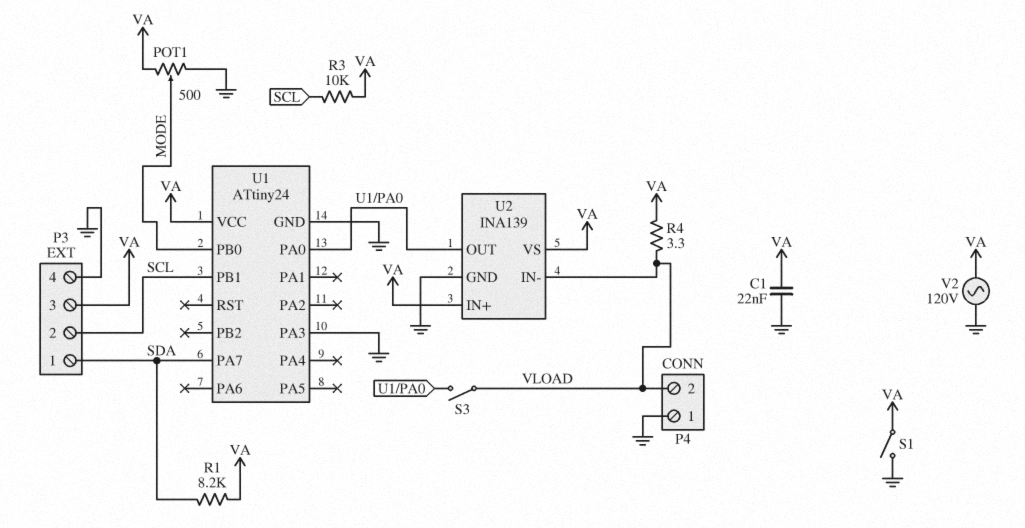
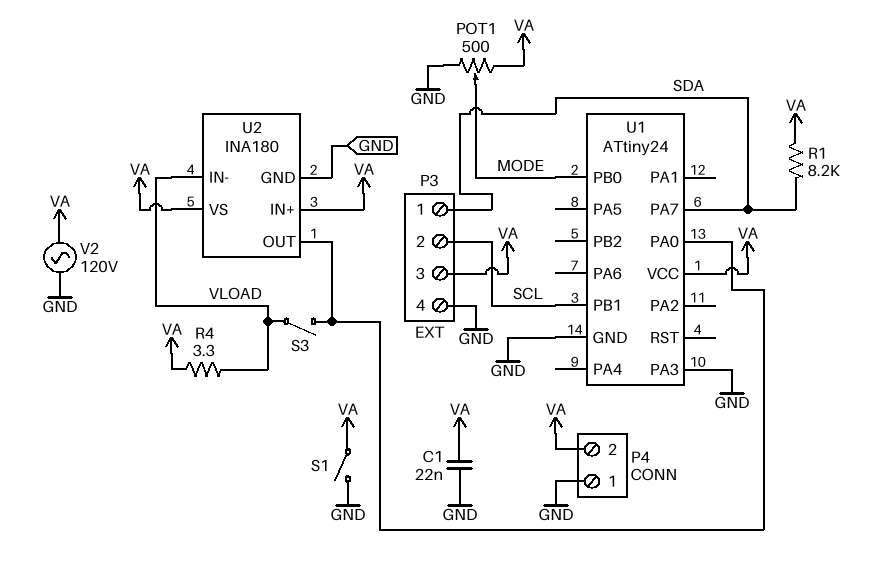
P4 pin 2: VLOAD -> VA
R3: 10k (SCL, VA) -> none
U2: INA139 -> INA180

